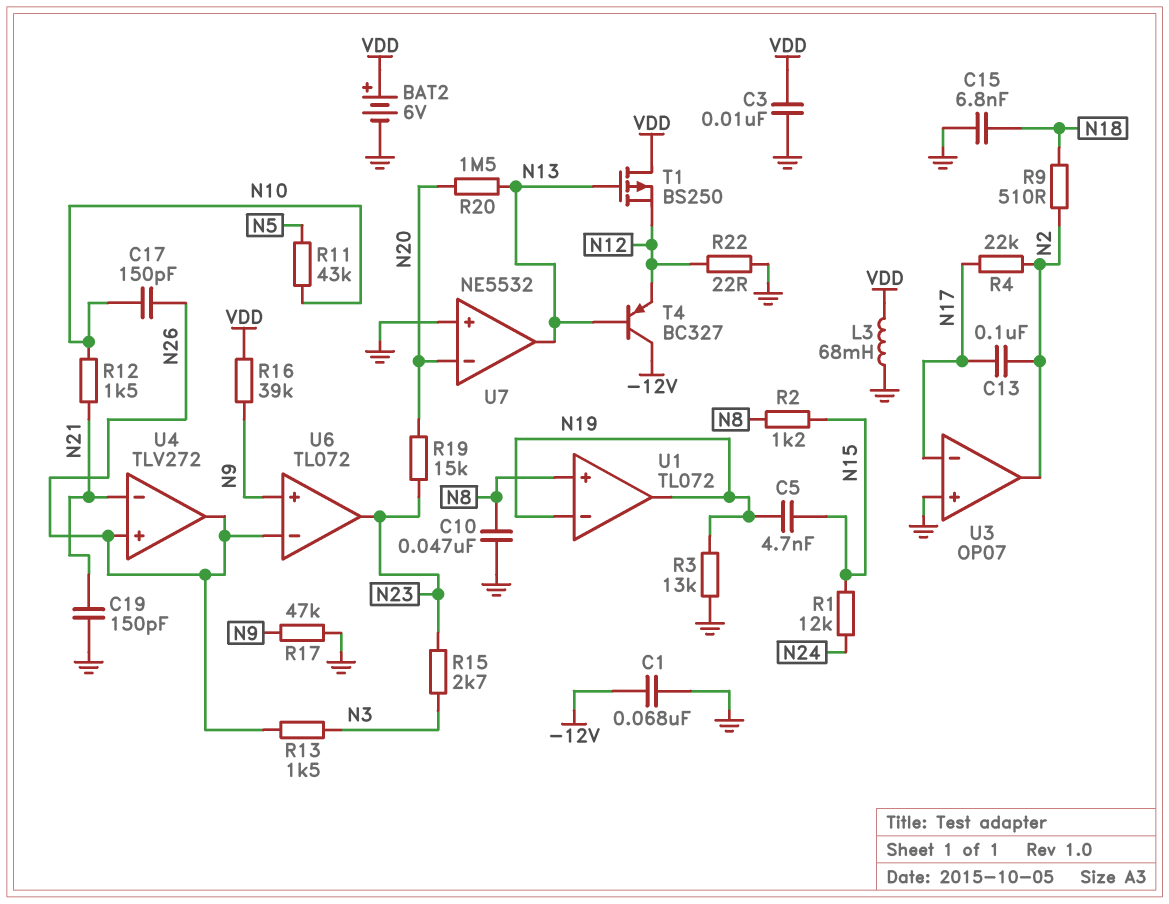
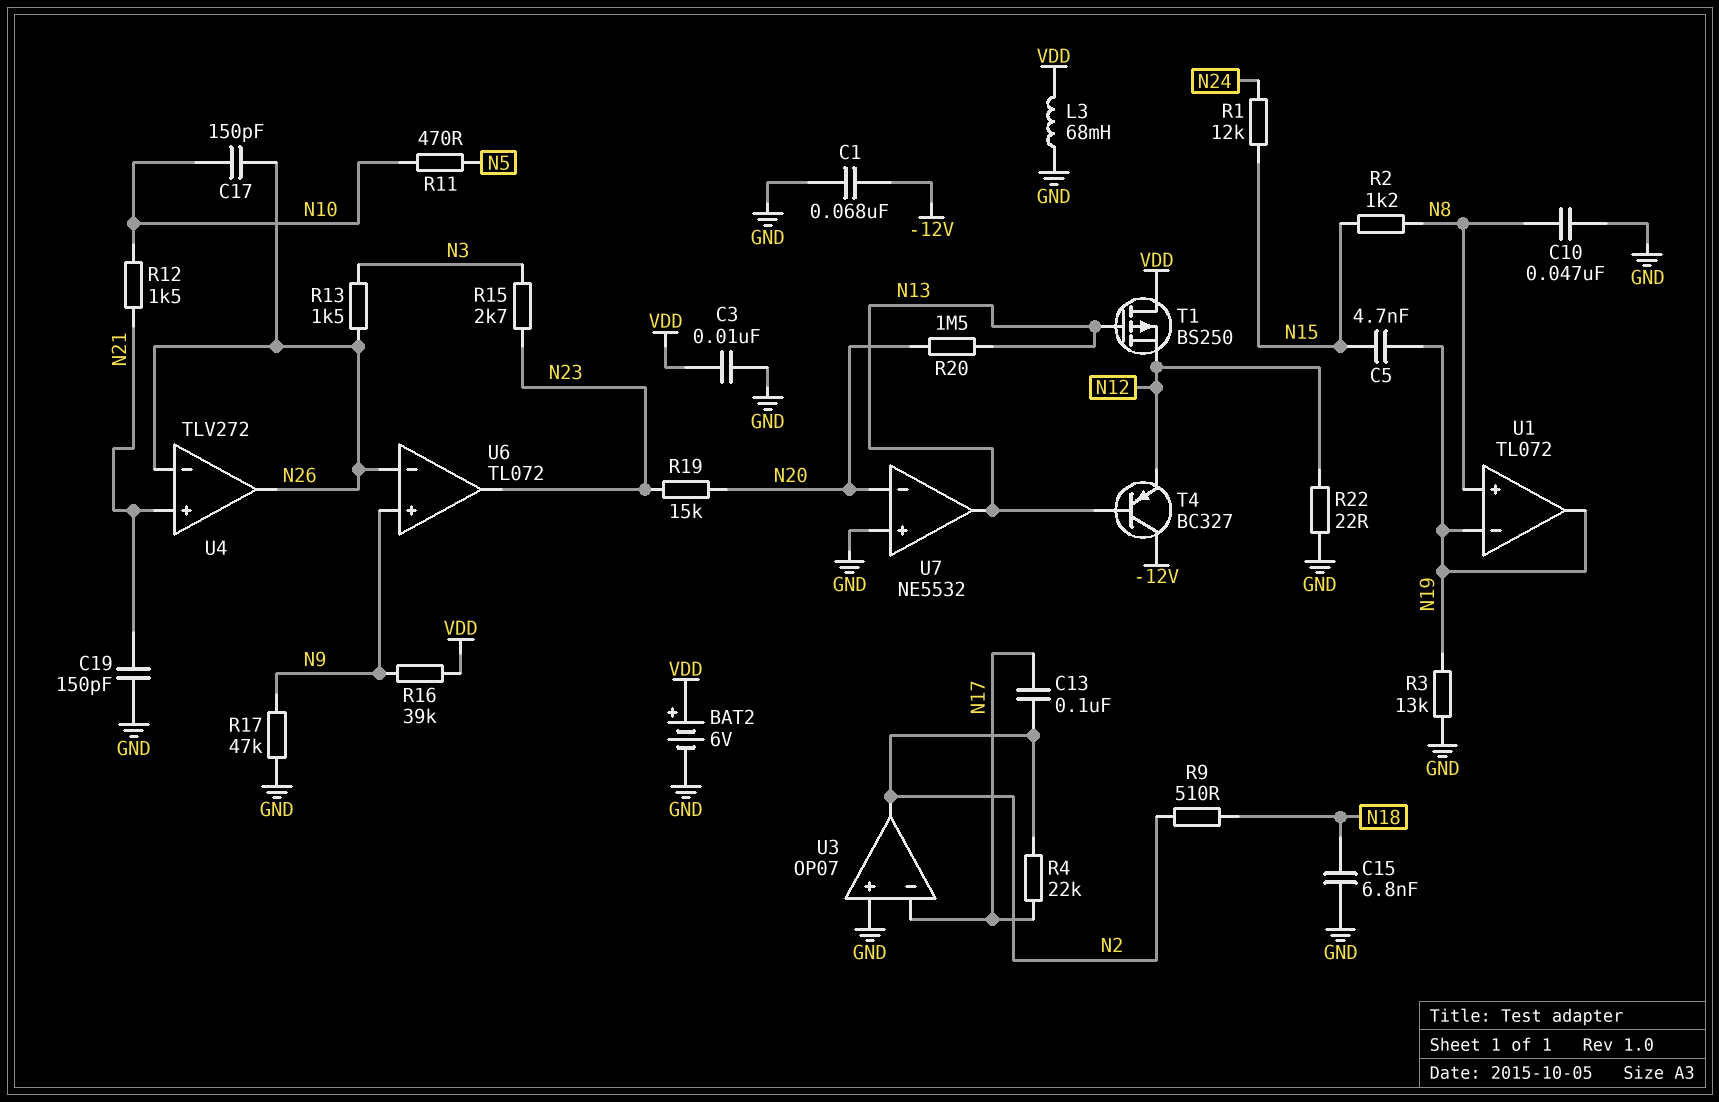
R11: 43k (N5, N10) -> 470 (N5, N10)
U4 pin in+: N26 -> N21
U4 pin in-: N21 -> N26

